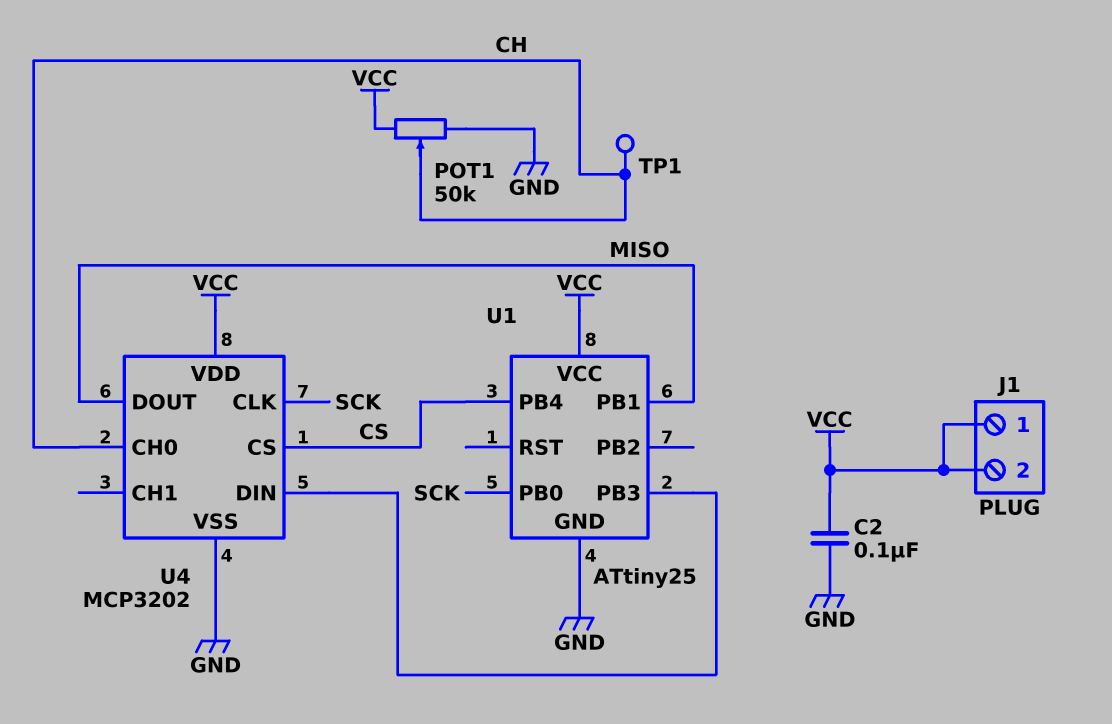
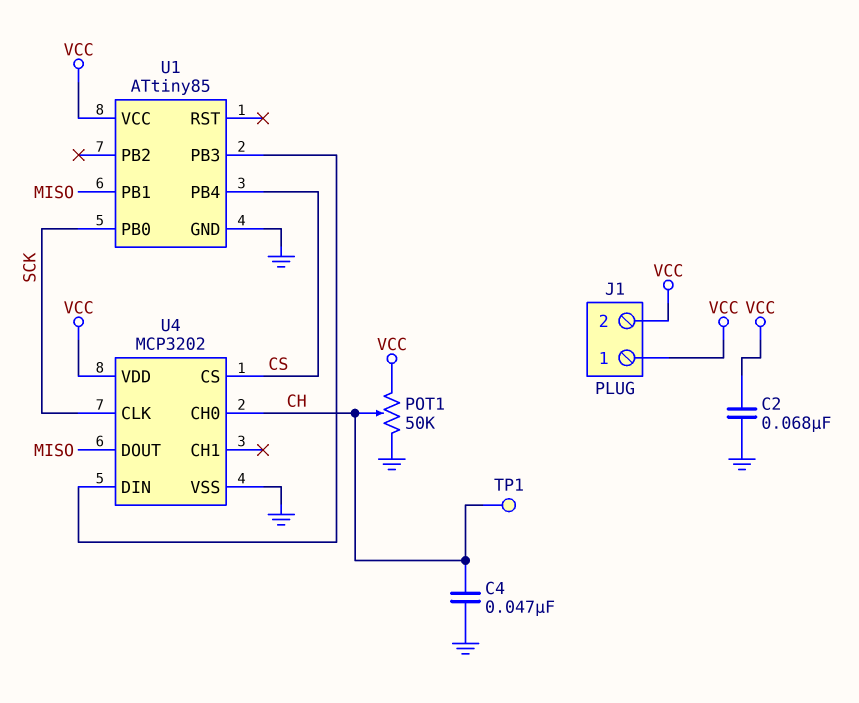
C2: 100nF (GND, VCC) -> 68nF (GND, VCC)
C4: none -> 47nF (CH, GND)
U1: ATtiny25 -> ATtiny85

